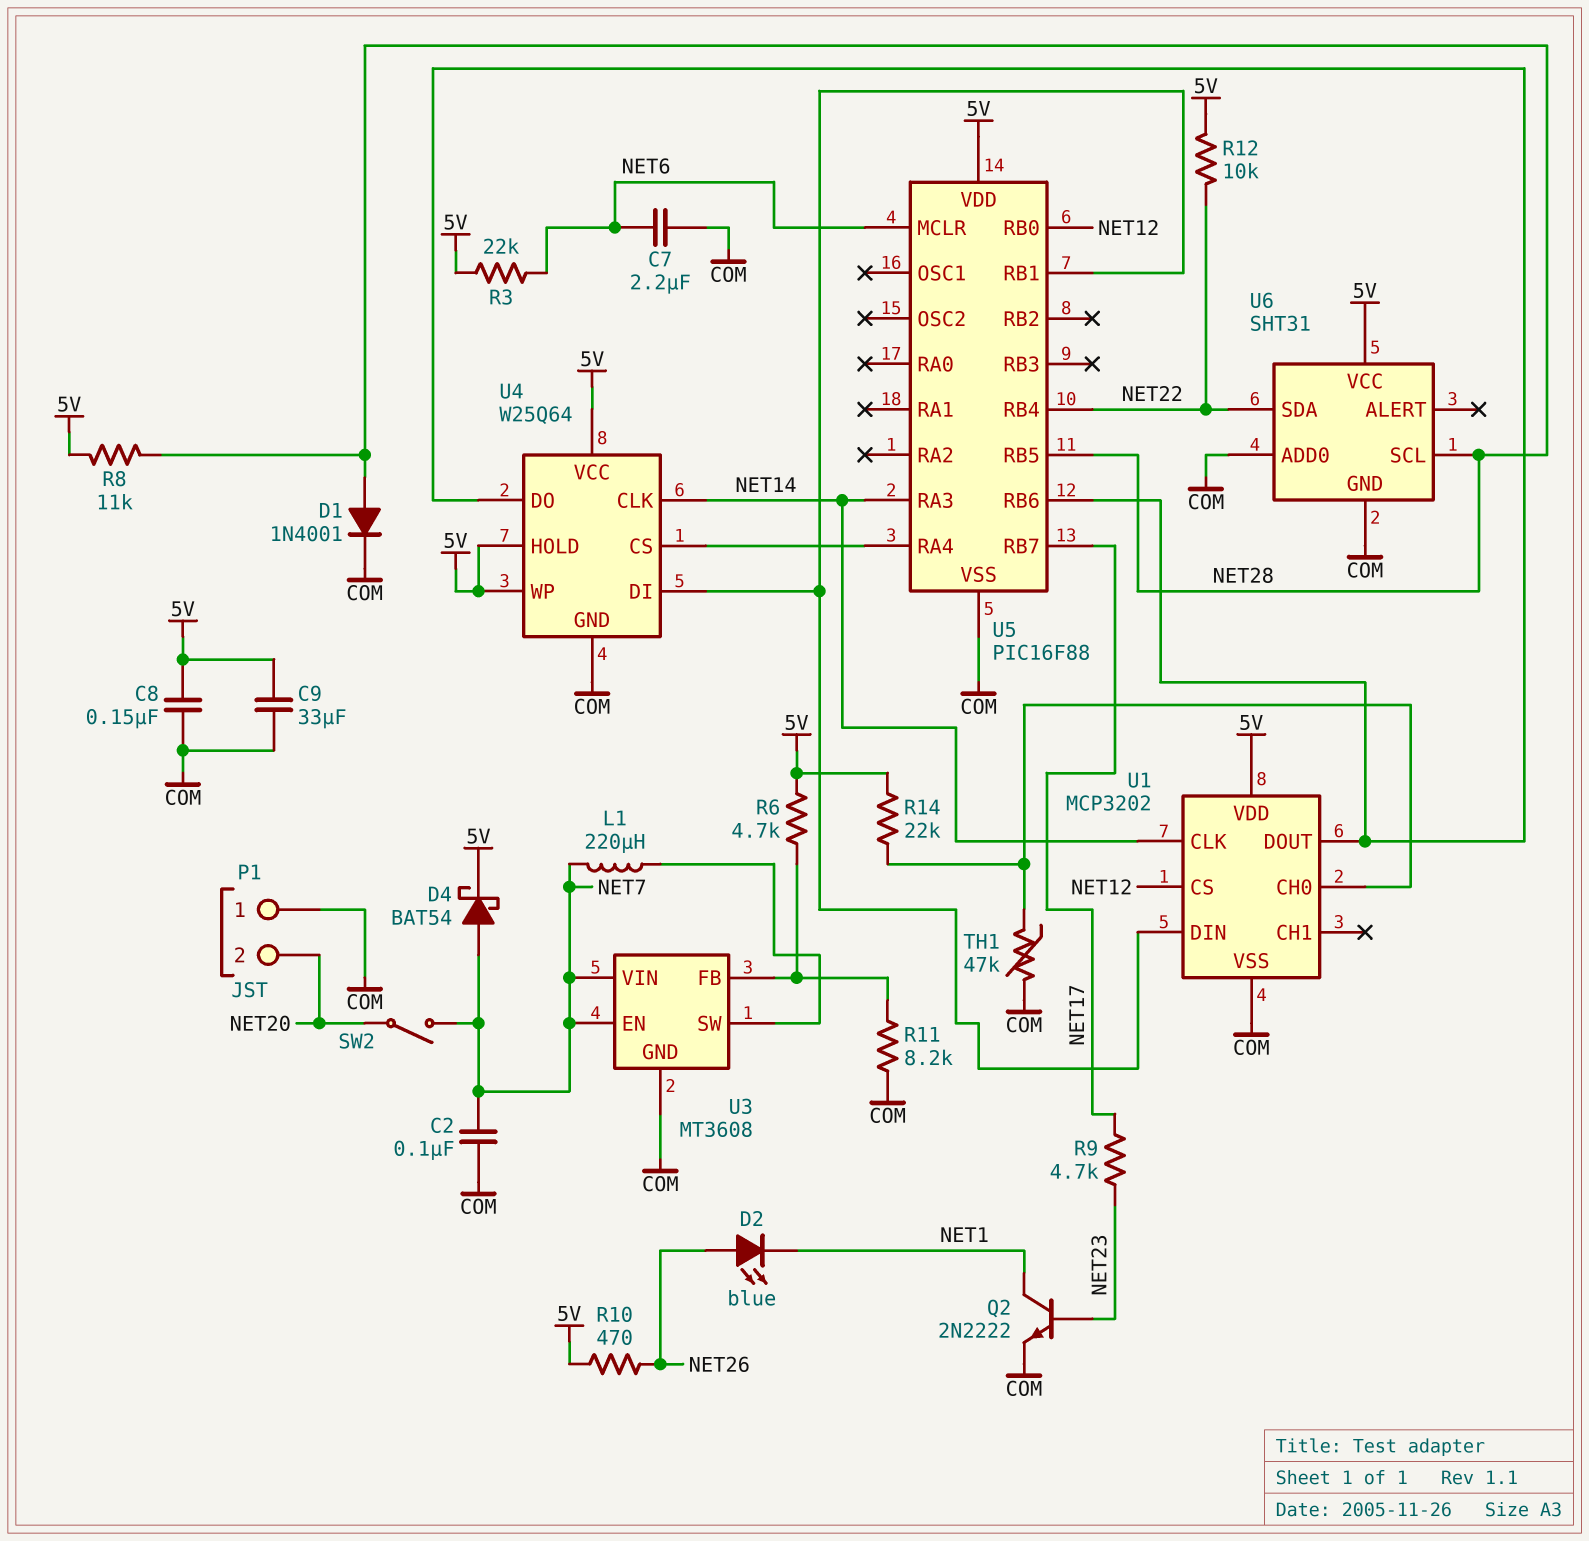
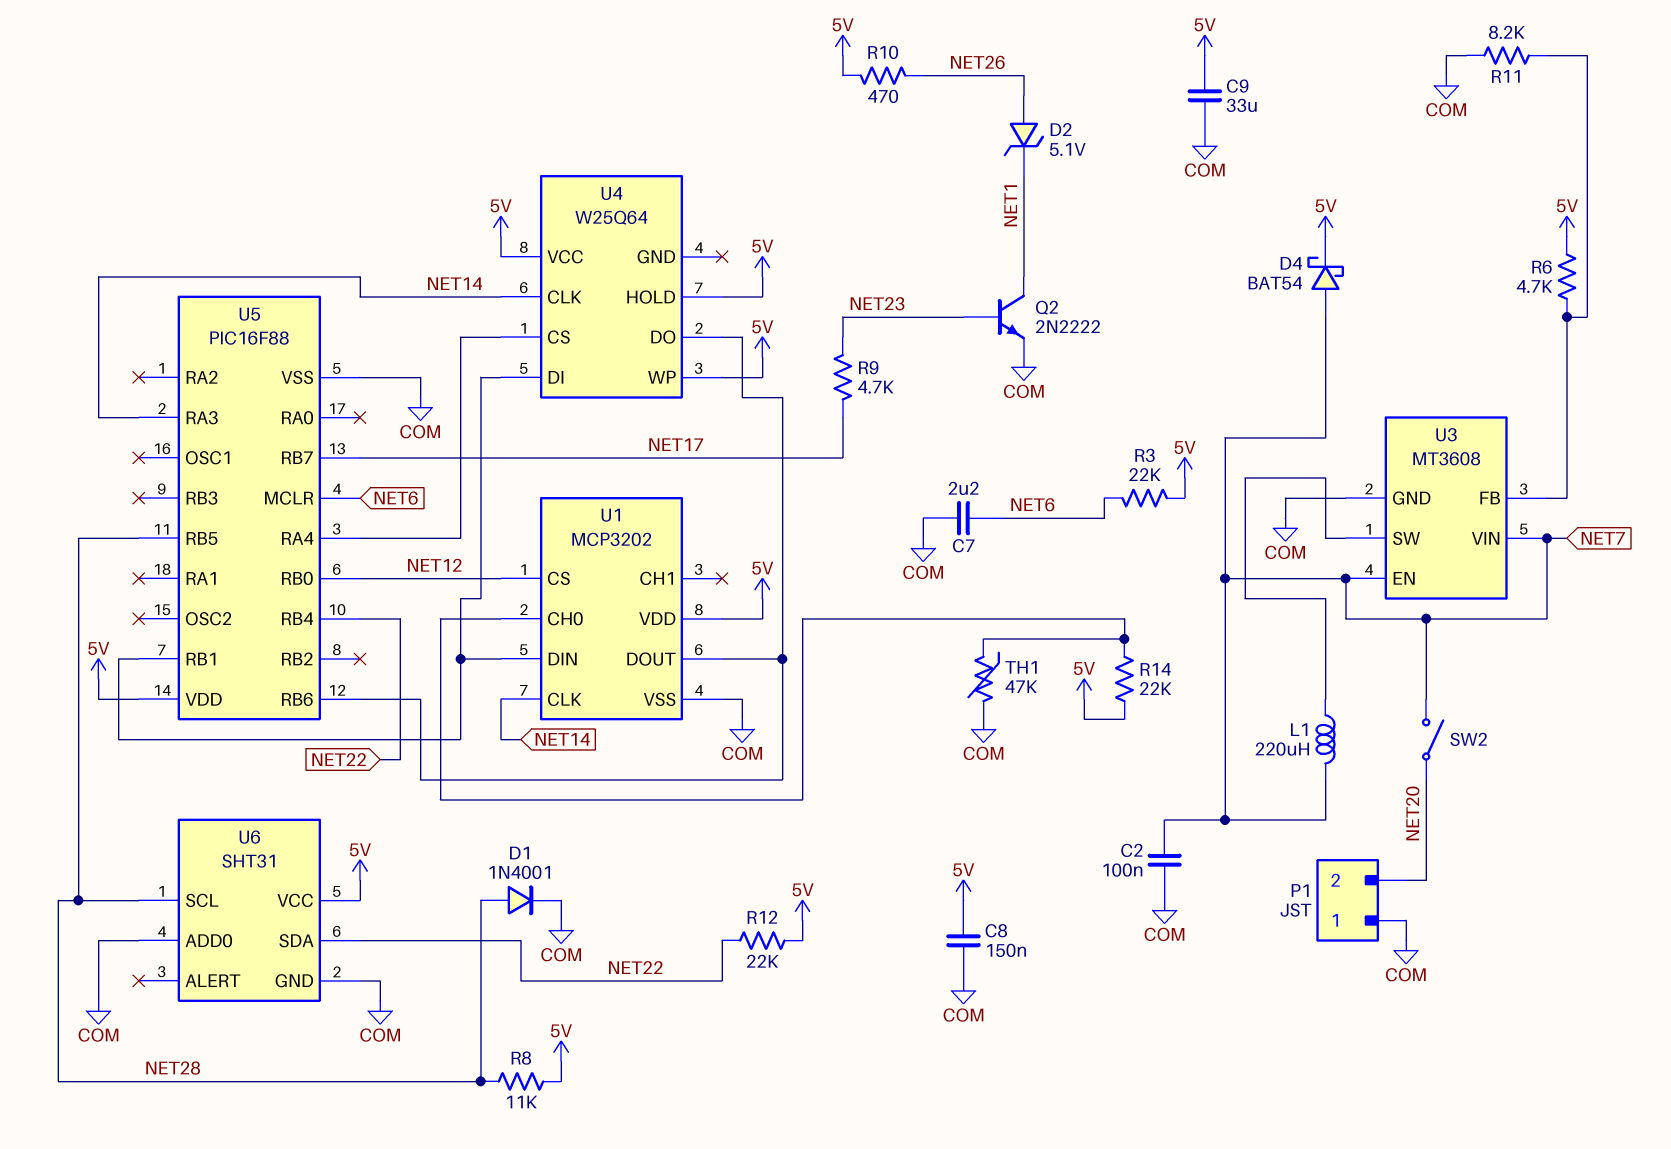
D2: LED blue (A NET26, K NET1) -> zener 5.1V (A NET26, K NET1)
R12: 10k (5V, NET22) -> 22k (5V, NET22)
U4 pin GND: COM -> none

